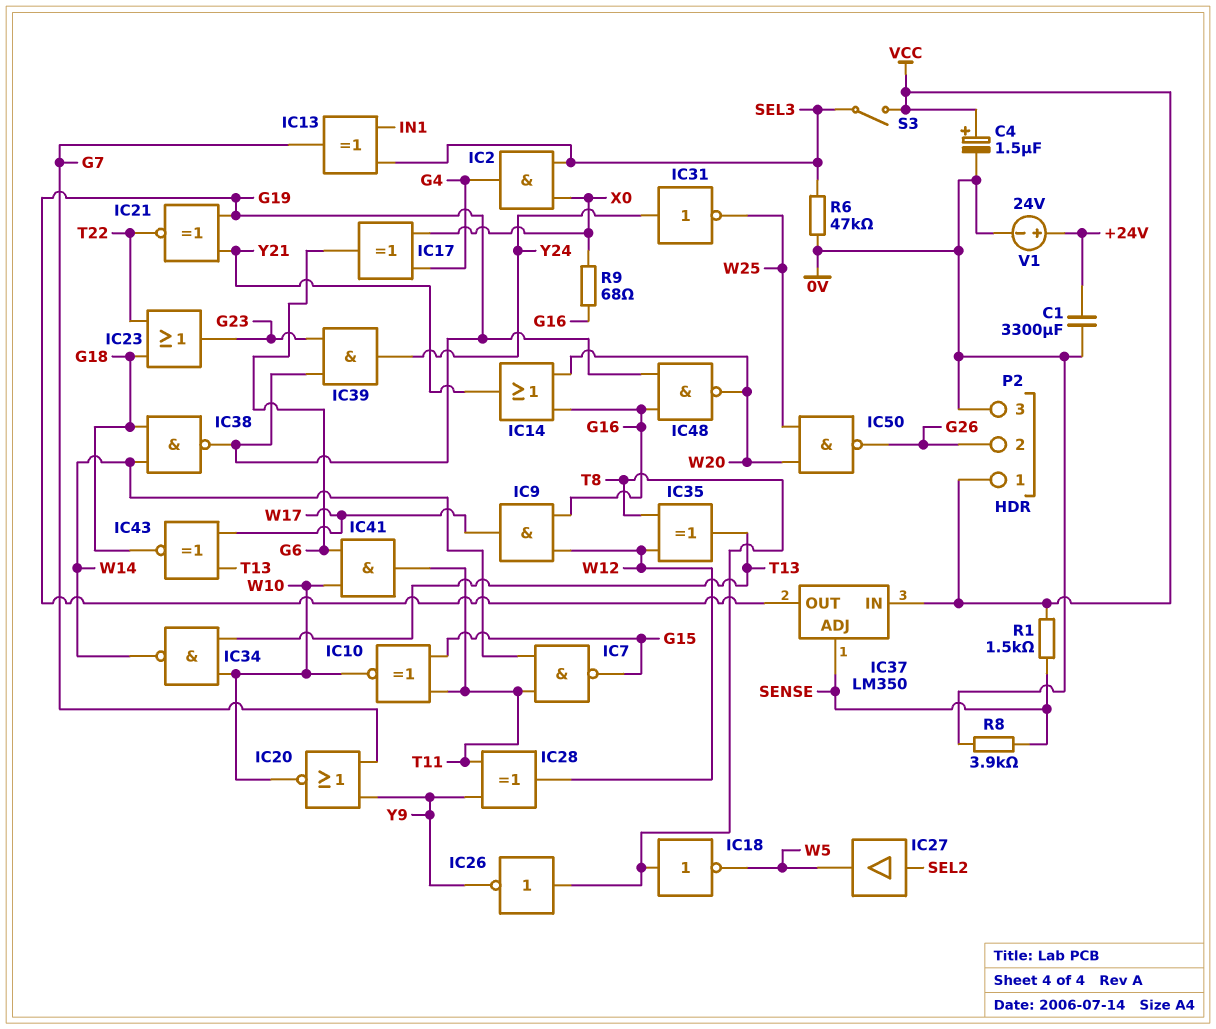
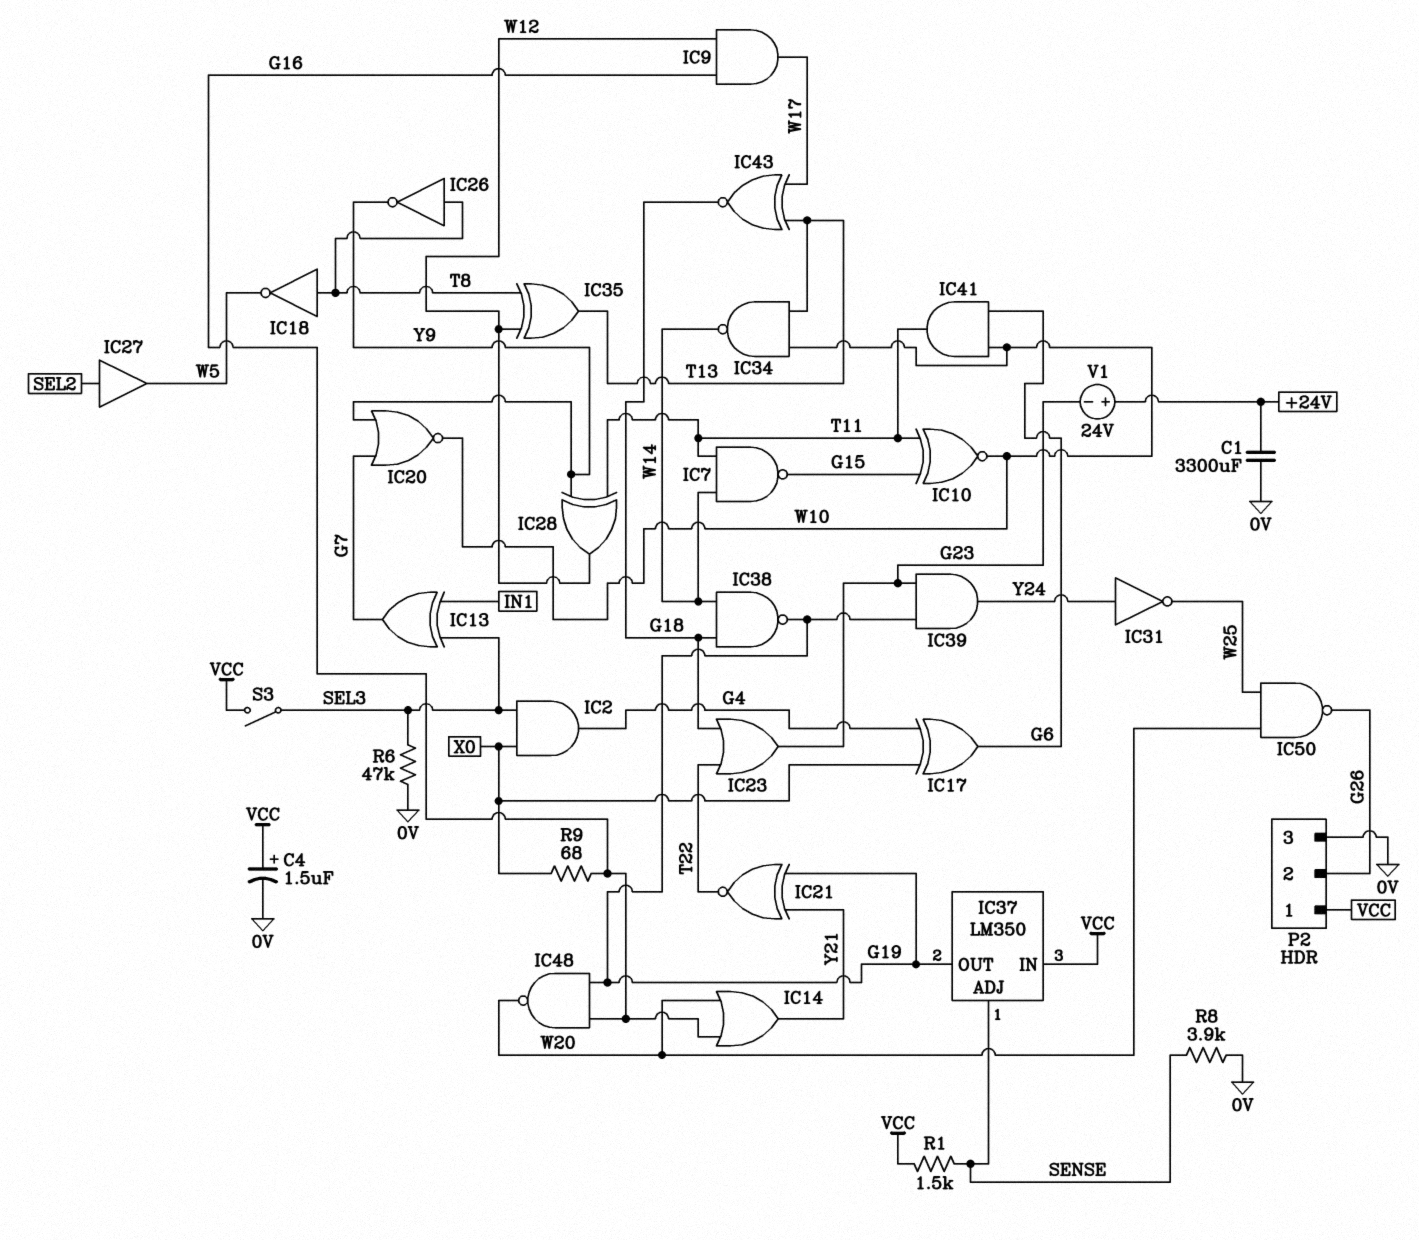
V1: 24V (plus +24V, minus 0V) -> 24V (plus +24V, minus G23)

